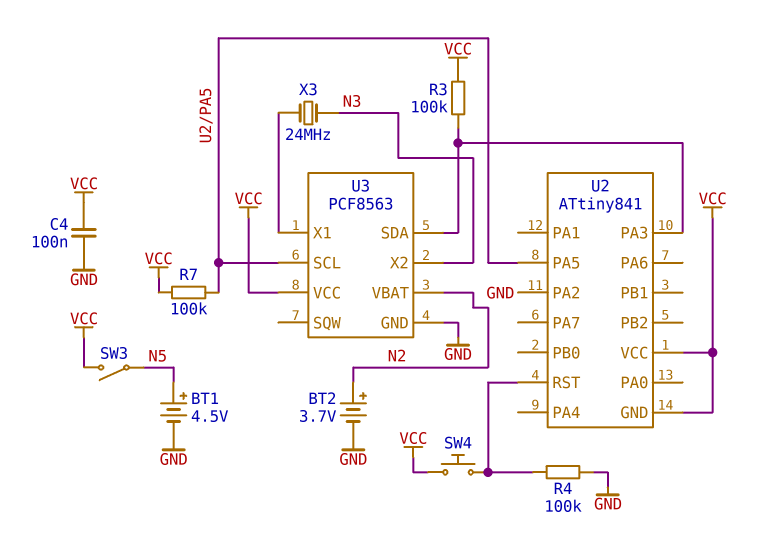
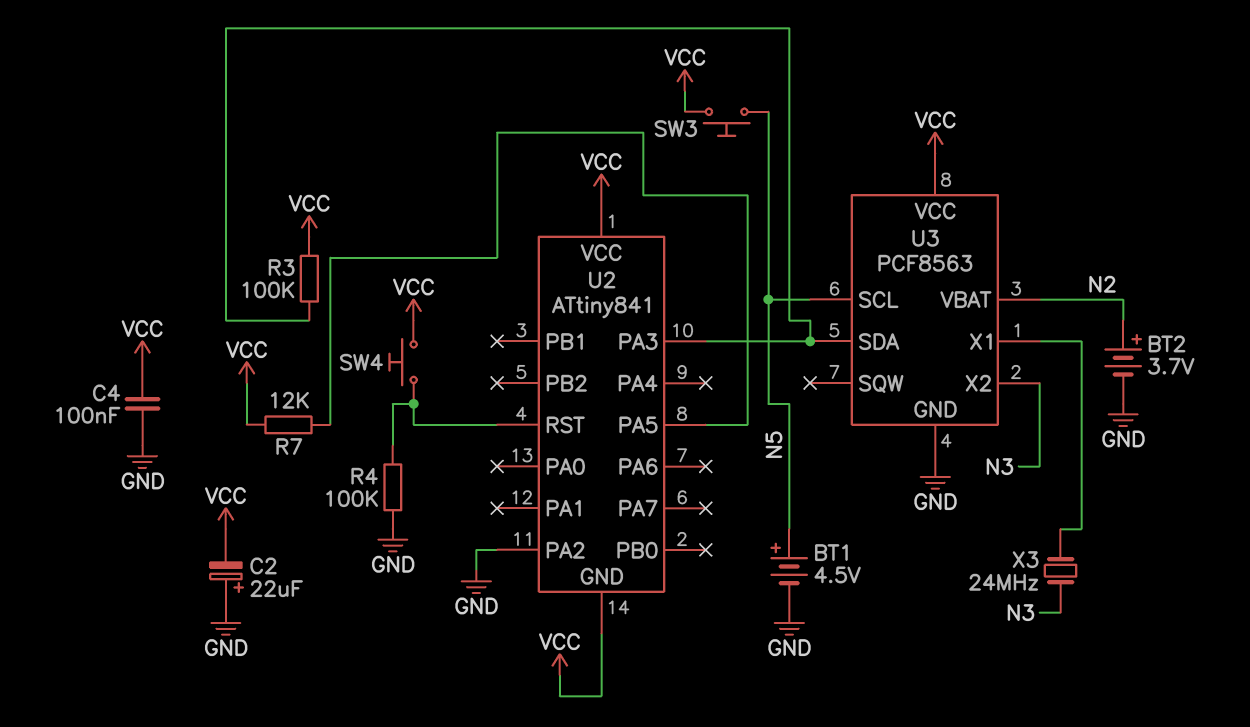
C2: none -> 22uF (plus GND, minus VCC)
R7: 100k (U2/PA5, VCC) -> 12k (U2/PA5, VCC)
SW3: switch (N5, VCC) -> button (N5, VCC)
U3 pin SCL: U2/PA5 -> N5

